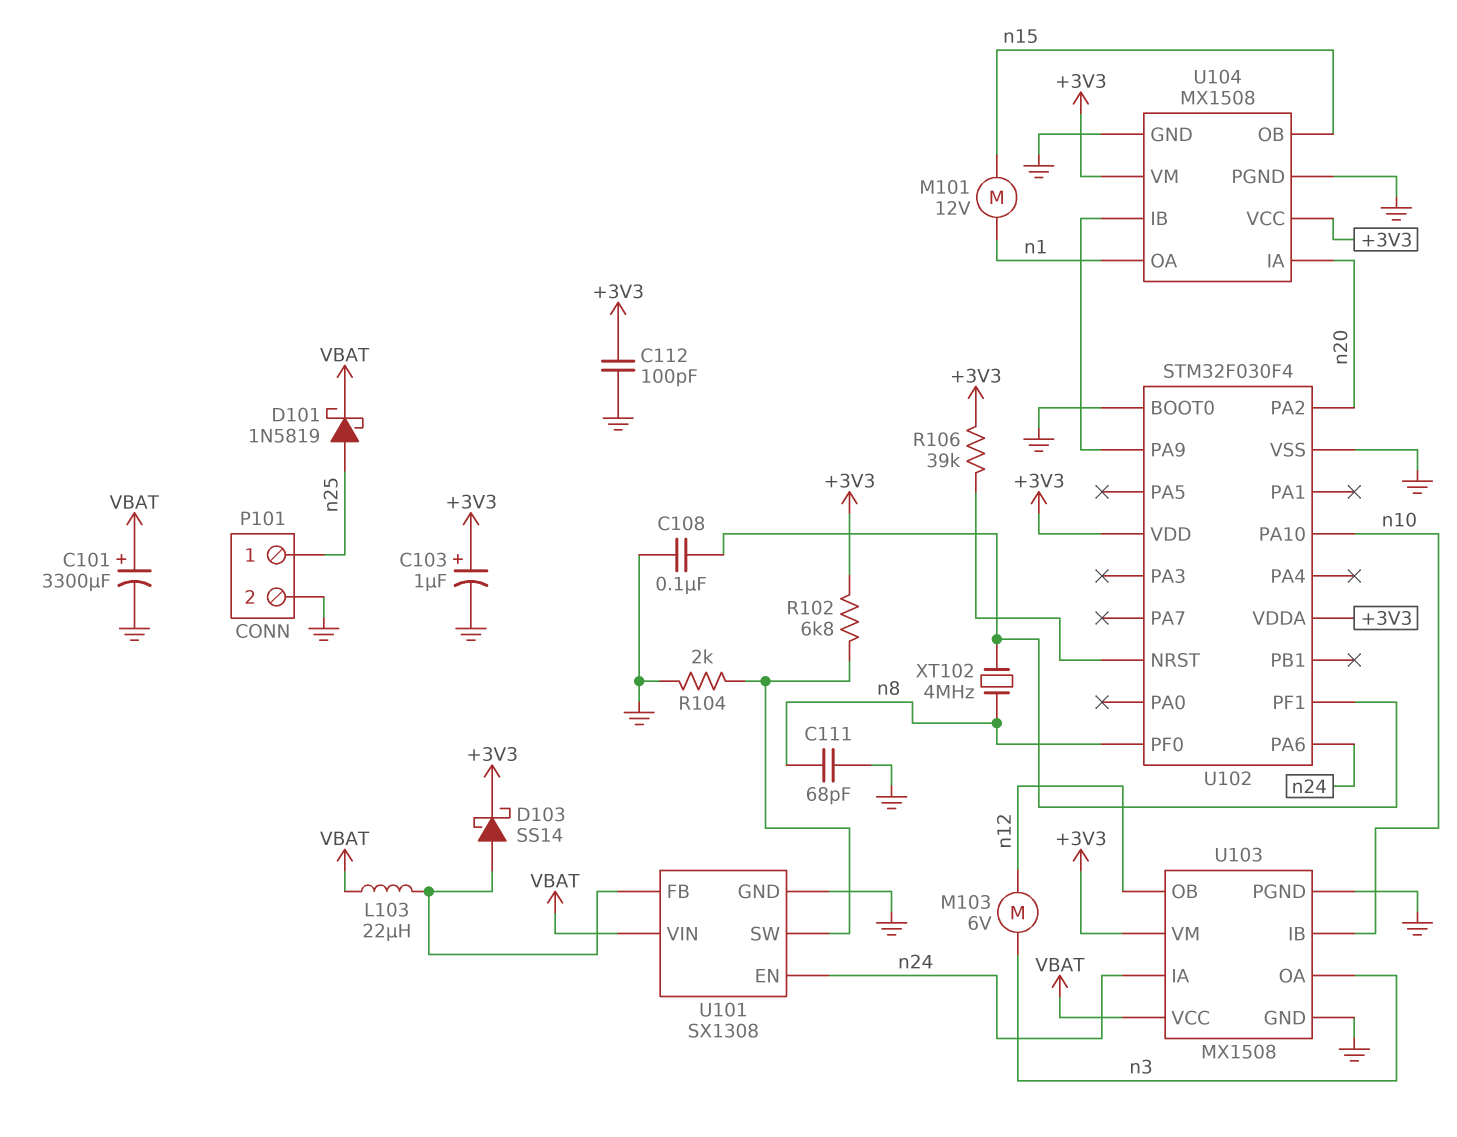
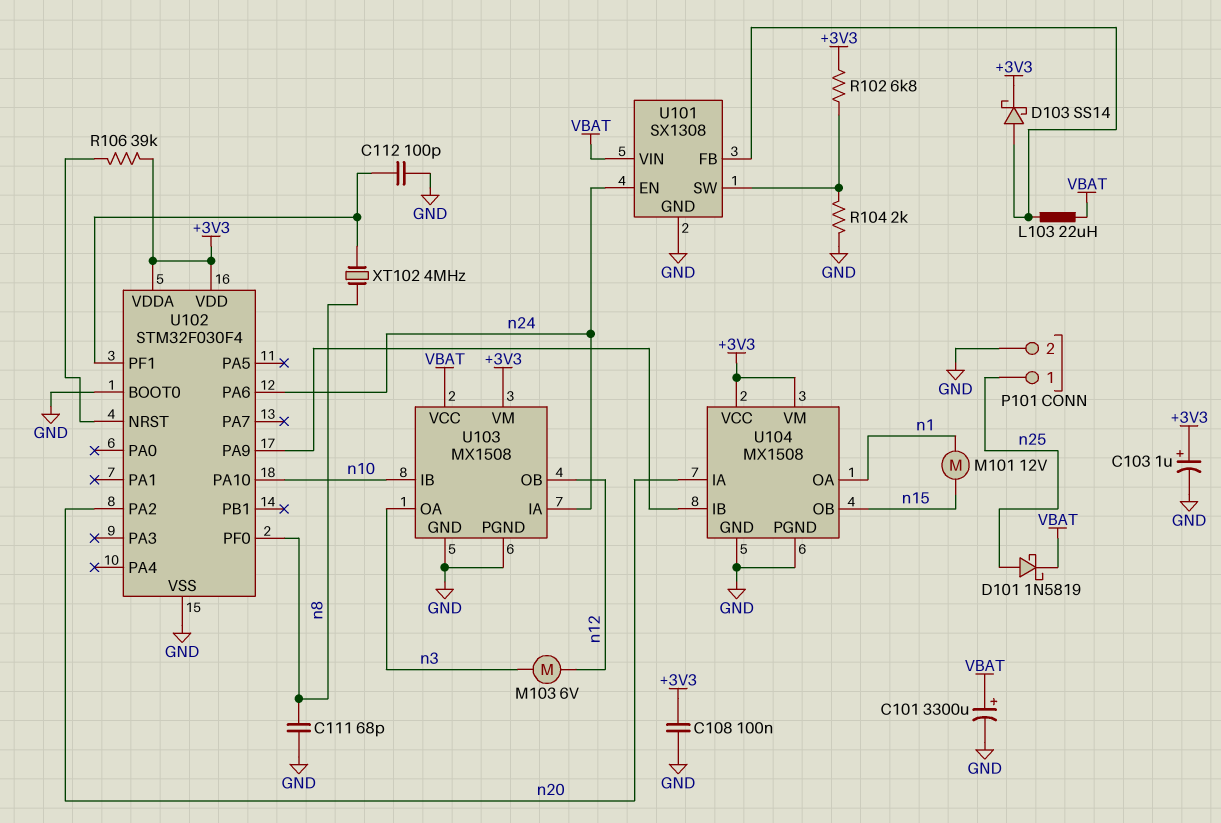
C108: 100nF (GND, U102/PF1) -> 100nF (+3V3, GND)
C112: 100pF (+3V3, GND) -> 100pF (GND, U102/PF1)

